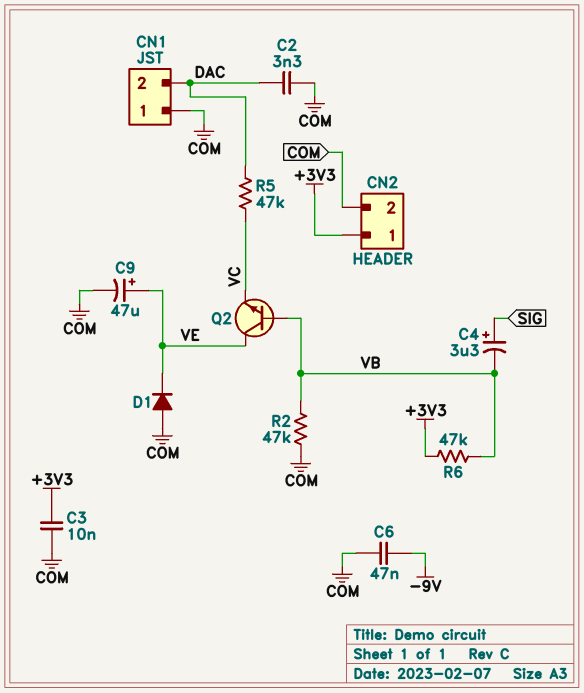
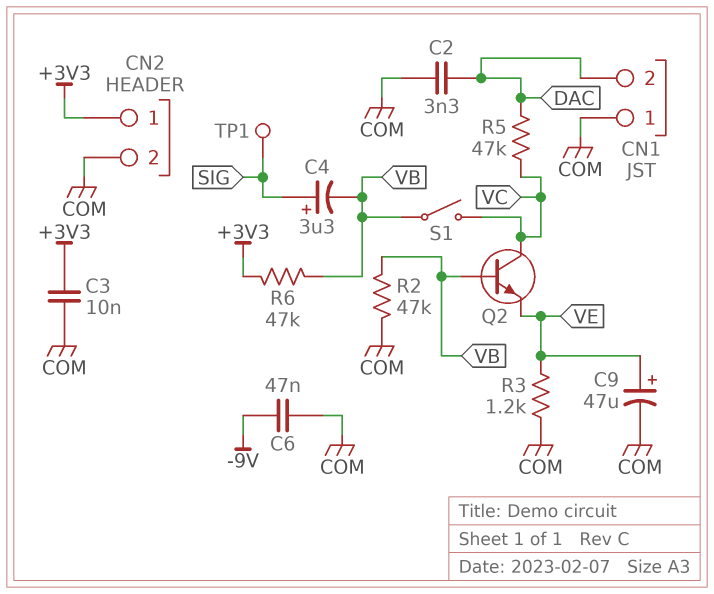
D1: diode (A COM, K VE) -> none
Q2: NPN (B VB, C VE, E VC) -> NPN (B VB, C VC, E VE)
R3: none -> 1.2k (COM, VE)
S1: none -> switch (VB, VC)
TP1: none -> test point (SIG)

